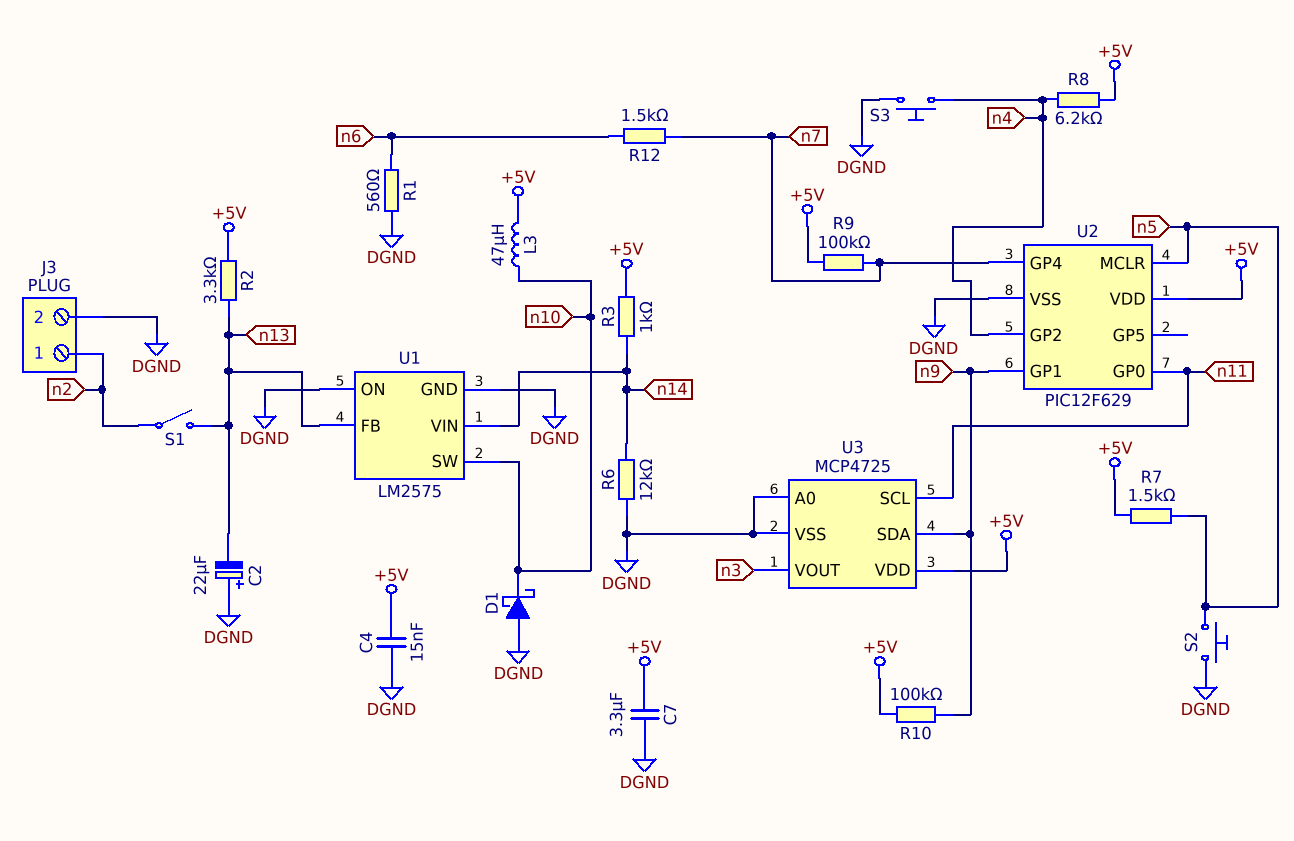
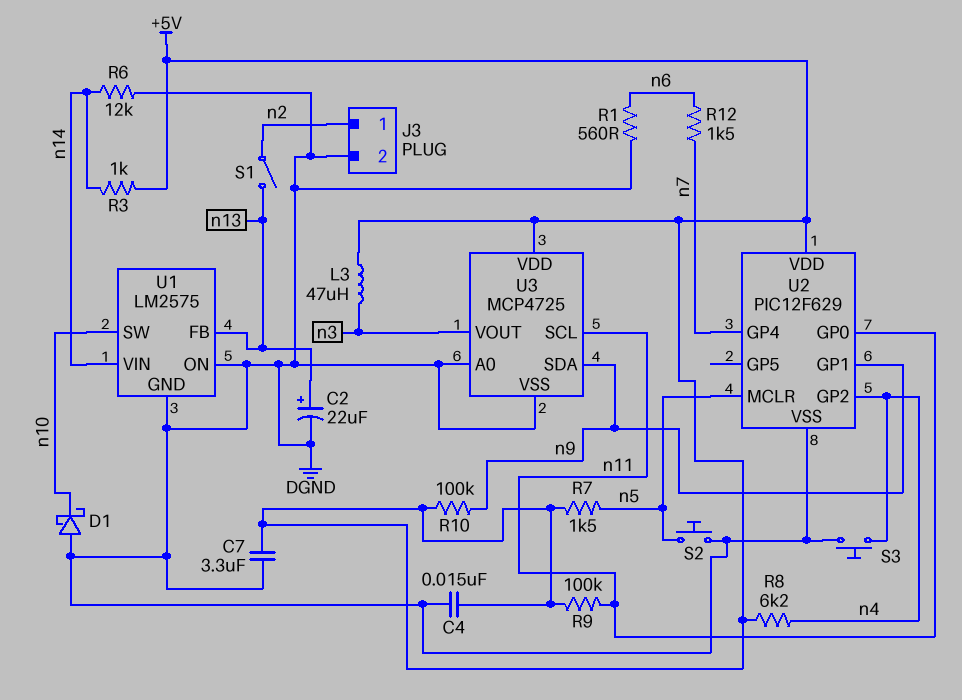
C2: 22uF (plus DGND, minus n13) -> 22uF (plus n13, minus DGND)
L3: 47uH (+5V, n10) -> 47uH (+5V, n3)
R2: 3.3k (+5V, n13) -> none
R9: 100k (+5V, n7) -> 100k (+5V, n11)

